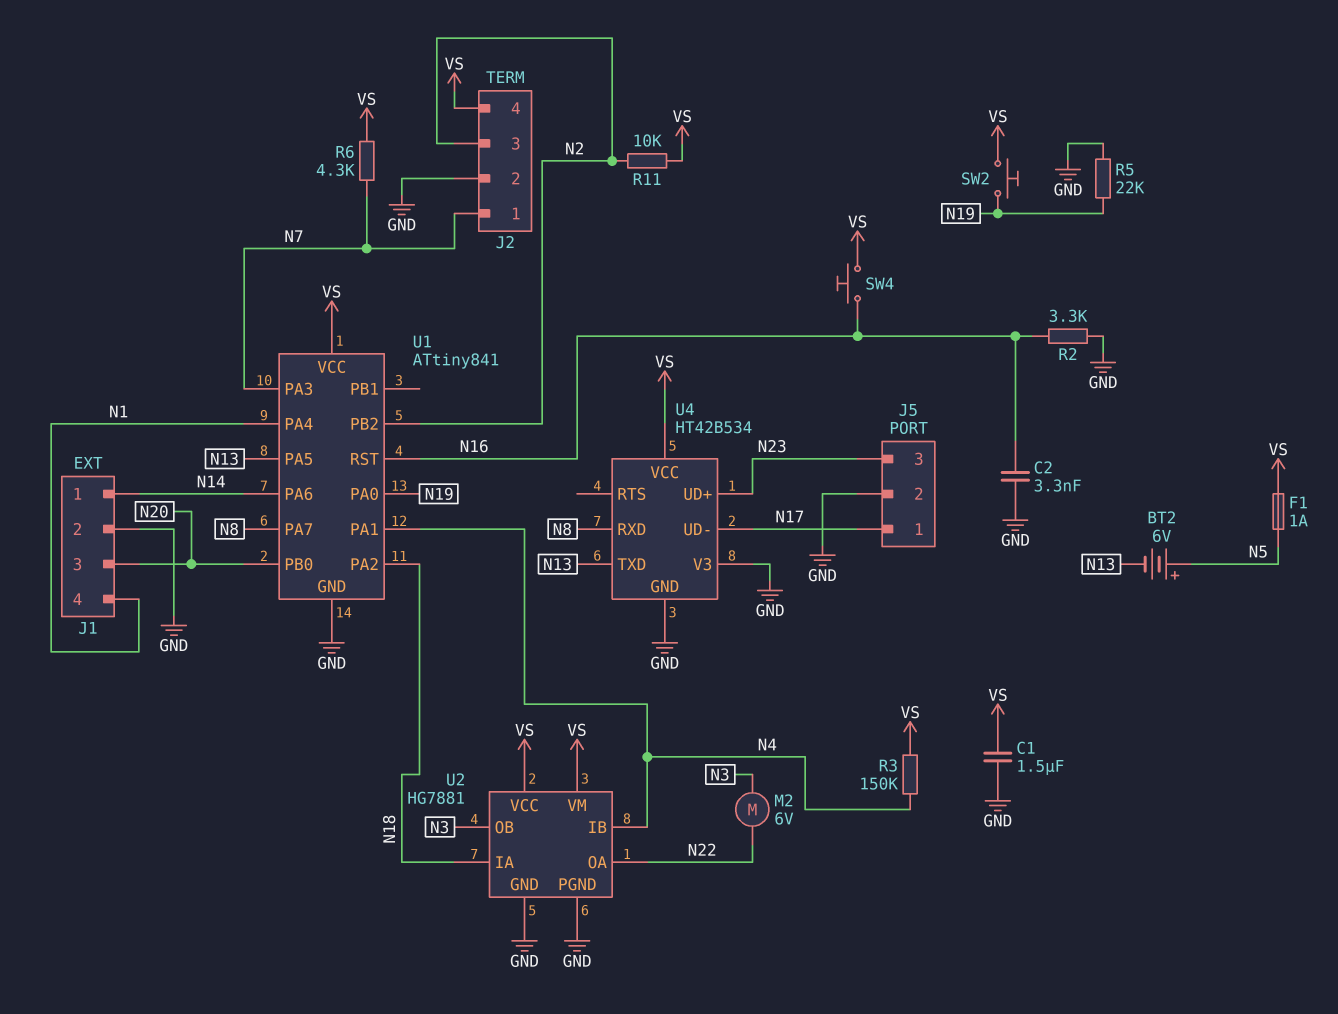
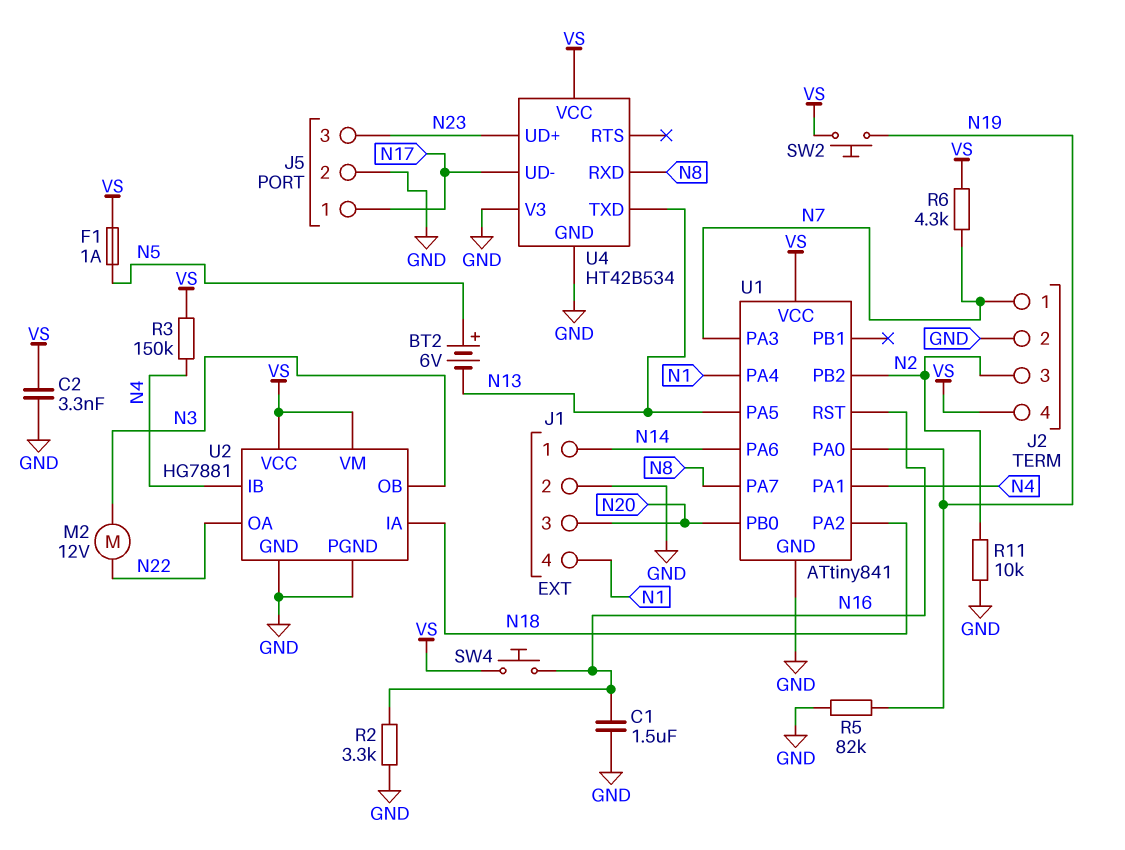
C1: 1.5uF (GND, VS) -> 1.5uF (GND, N16)
C2: 3.3nF (GND, N16) -> 3.3nF (GND, VS)
M2: motor 6V (N3, N22) -> motor 12V (N3, N22)
R5: 22k (GND, N19) -> 82k (GND, N19)
R11: 10k (N2, VS) -> 10k (GND, N2)

